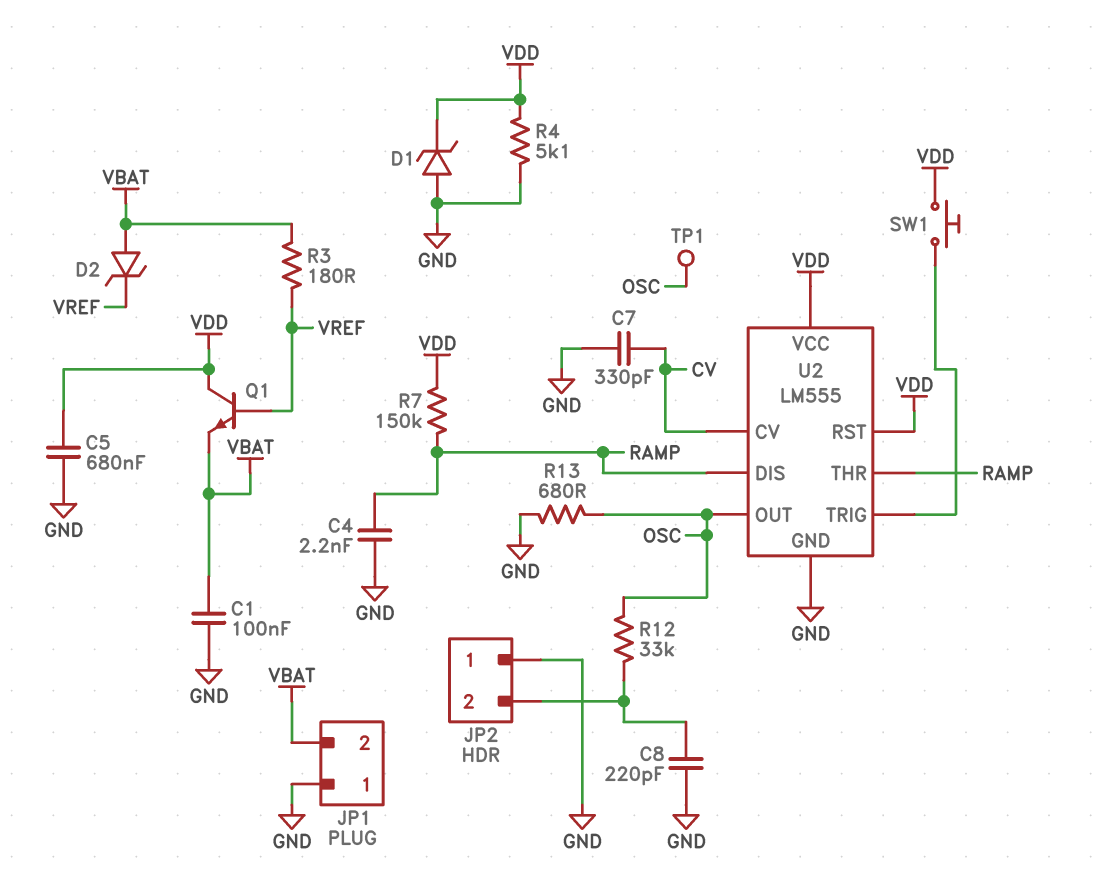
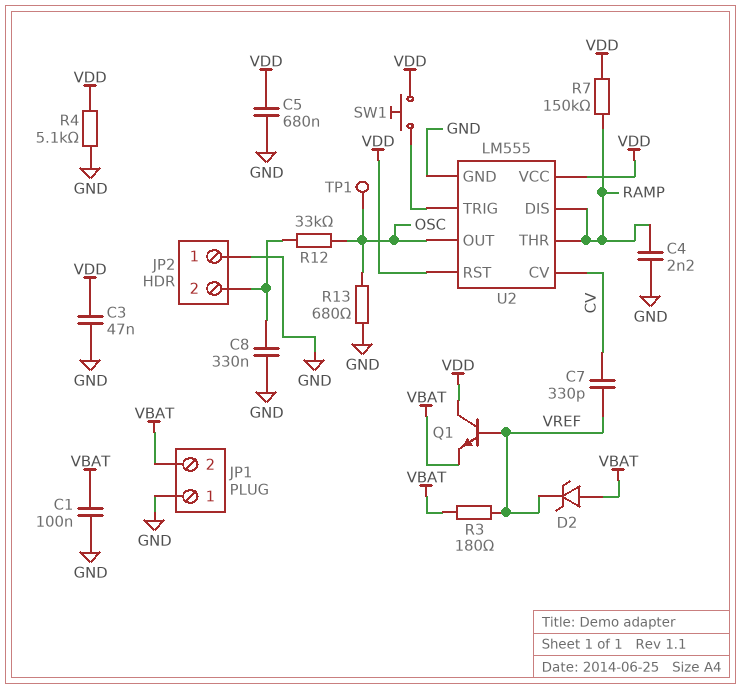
C3: none -> 47nF (GND, VDD)
C7: 330pF (CV, GND) -> 330pF (CV, VREF)
C8: 220pF (GND, JP2/2) -> 330nF (GND, JP2/2)
D1: zener (A GND, K VDD) -> none

